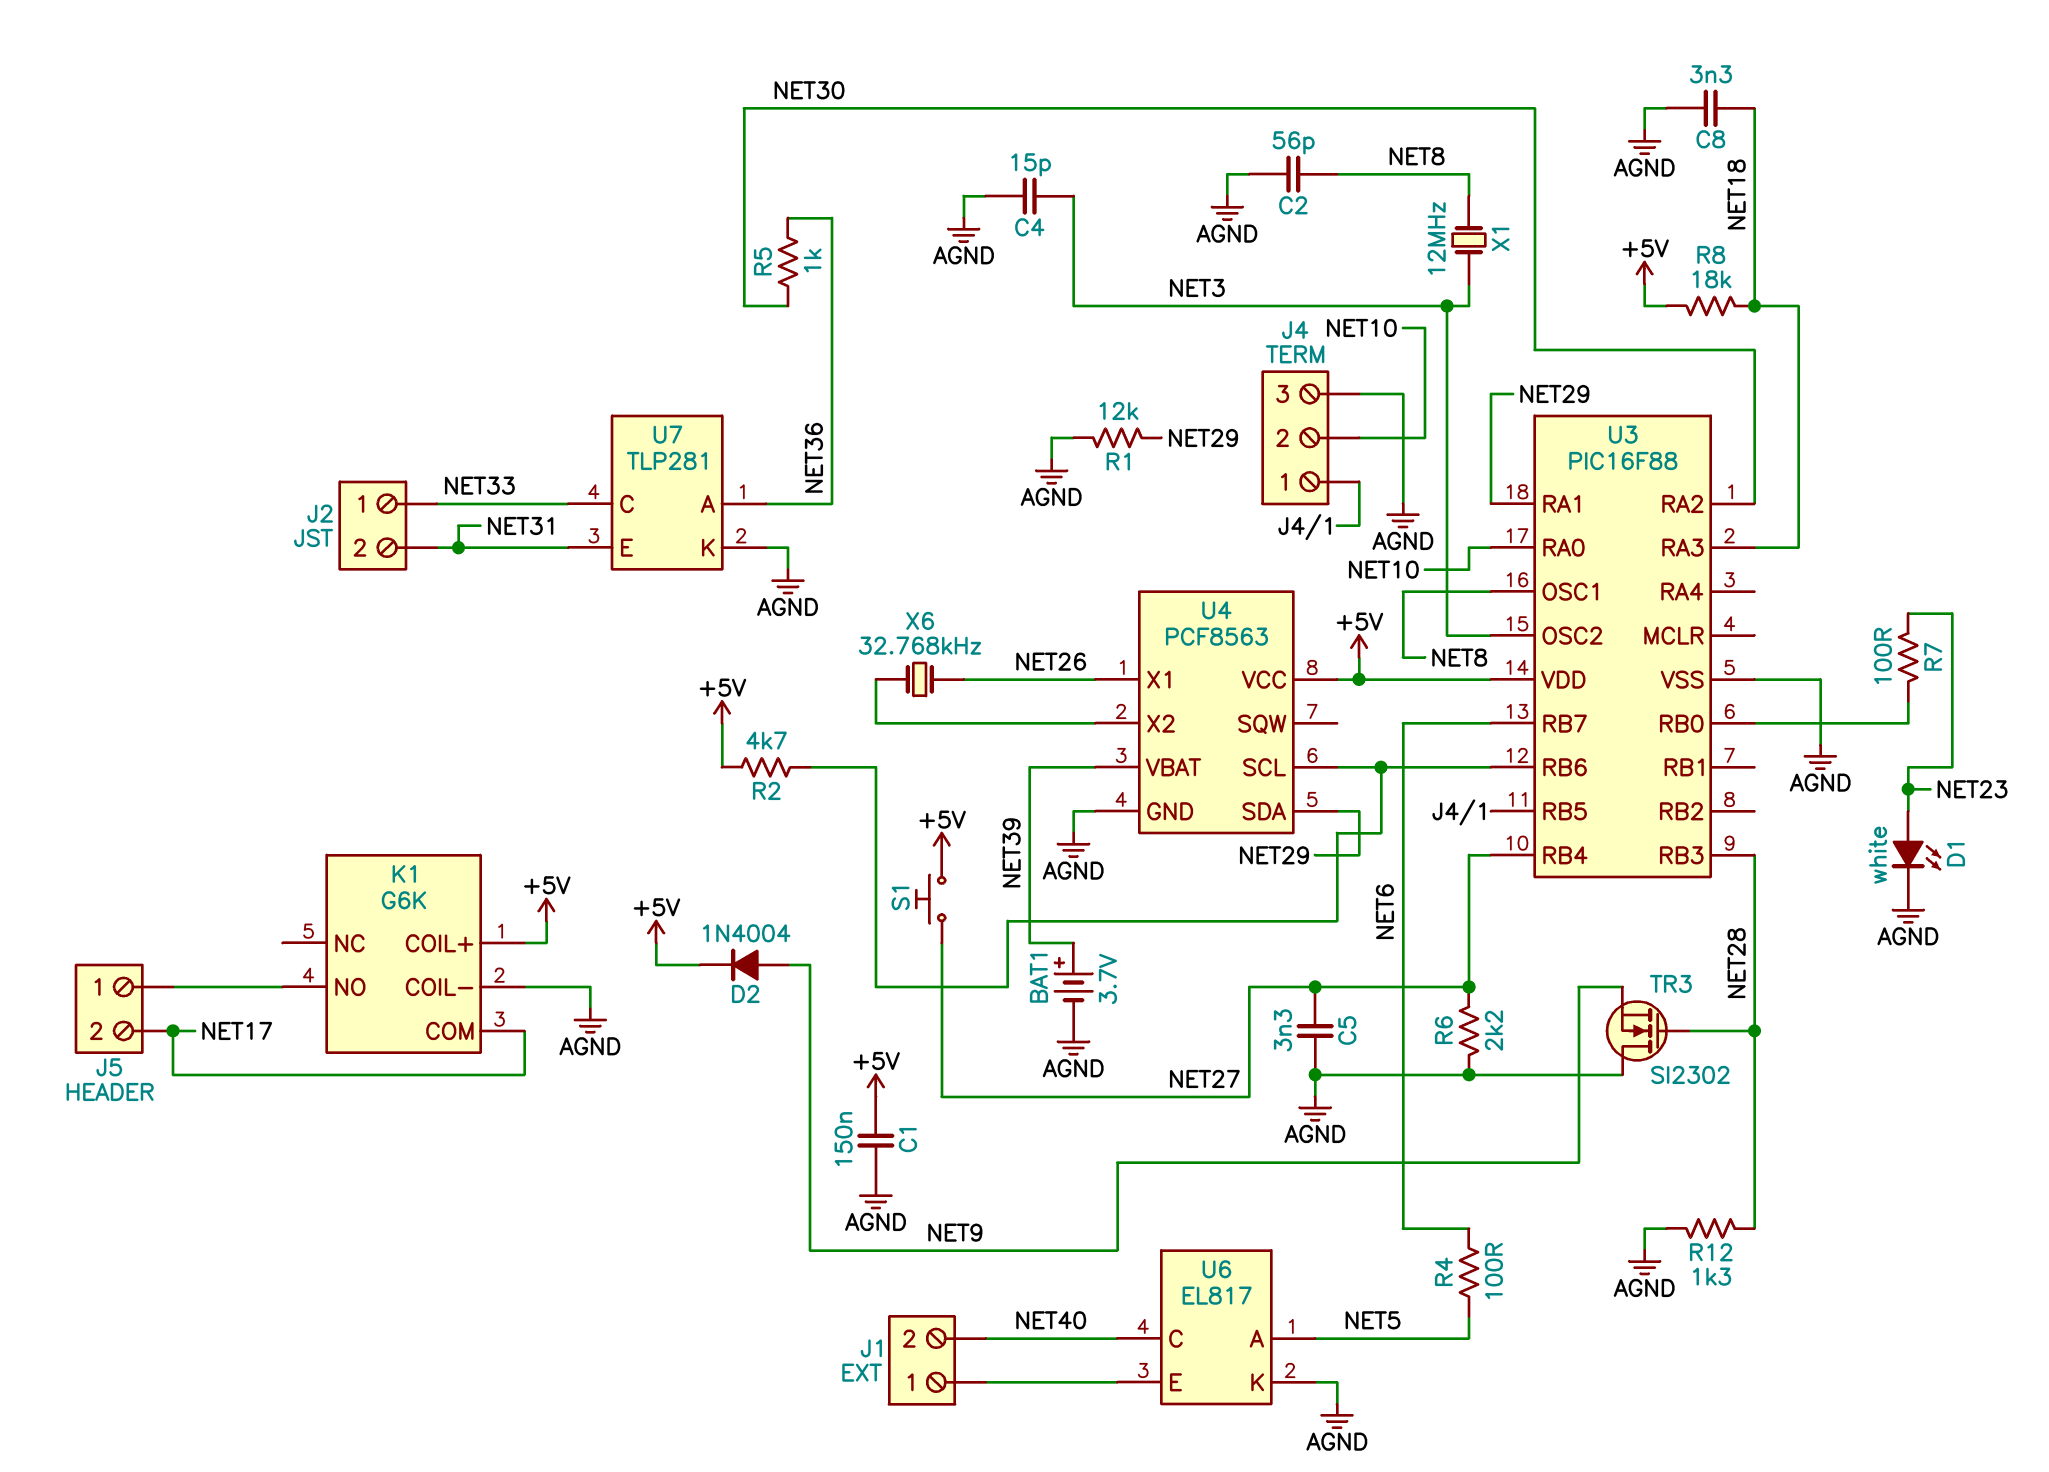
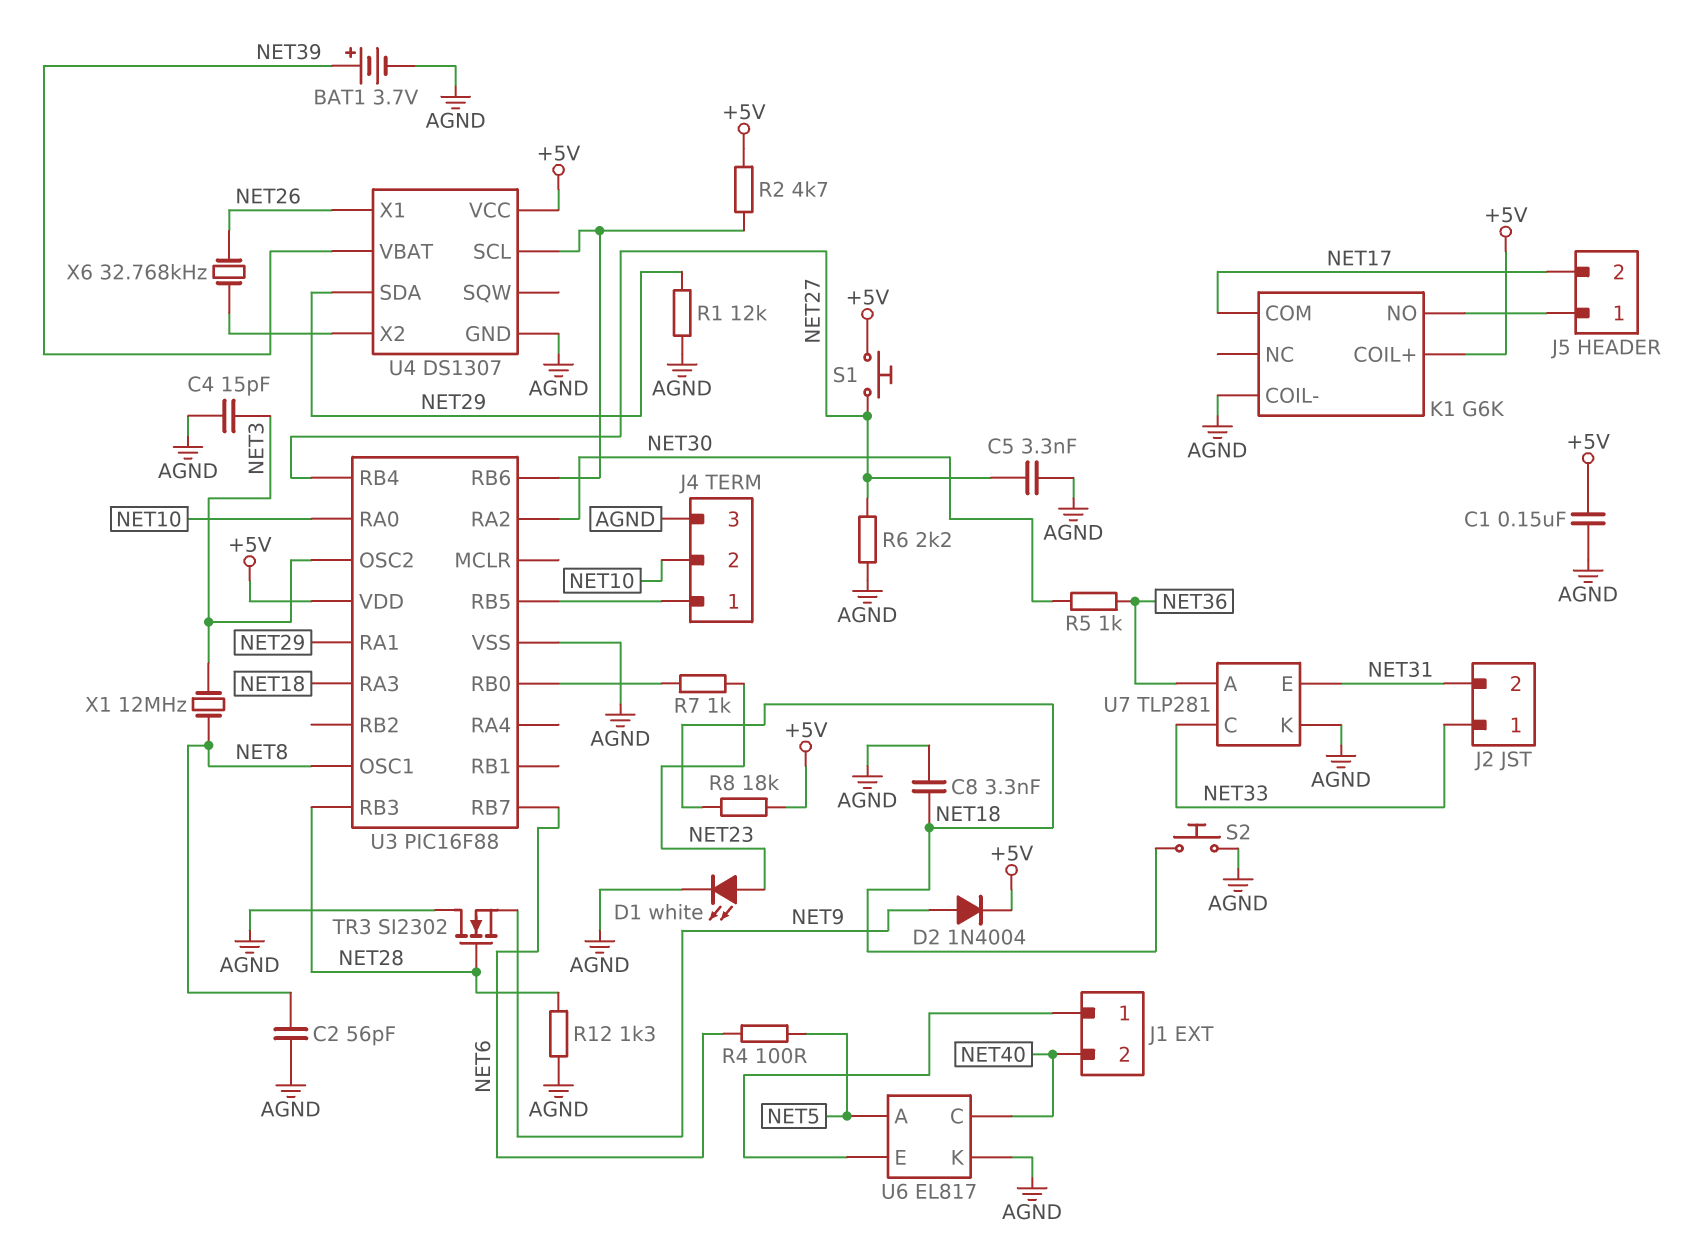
R7: 100 (NET23, U3/RB0) -> 1k (NET23, U3/RB0)
S2: none -> button (AGND, NET18)
U4: PCF8563 -> DS1307

